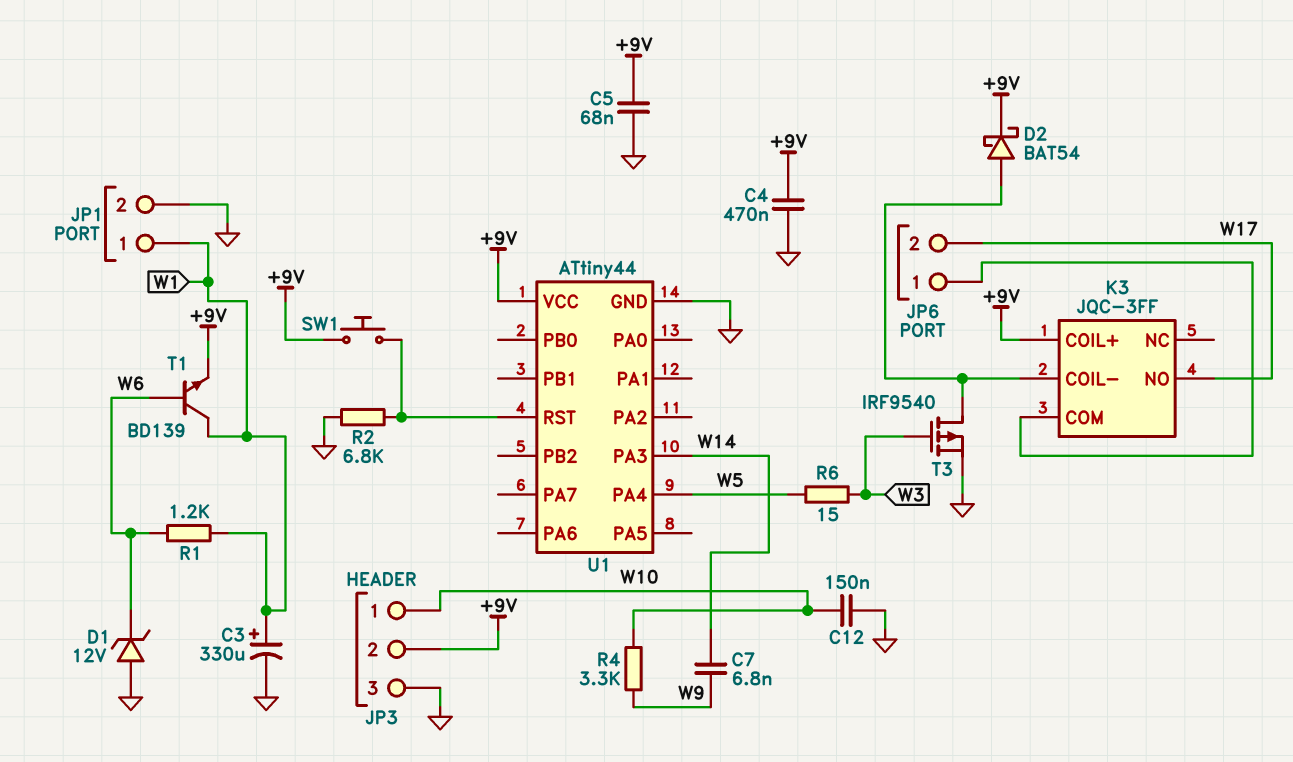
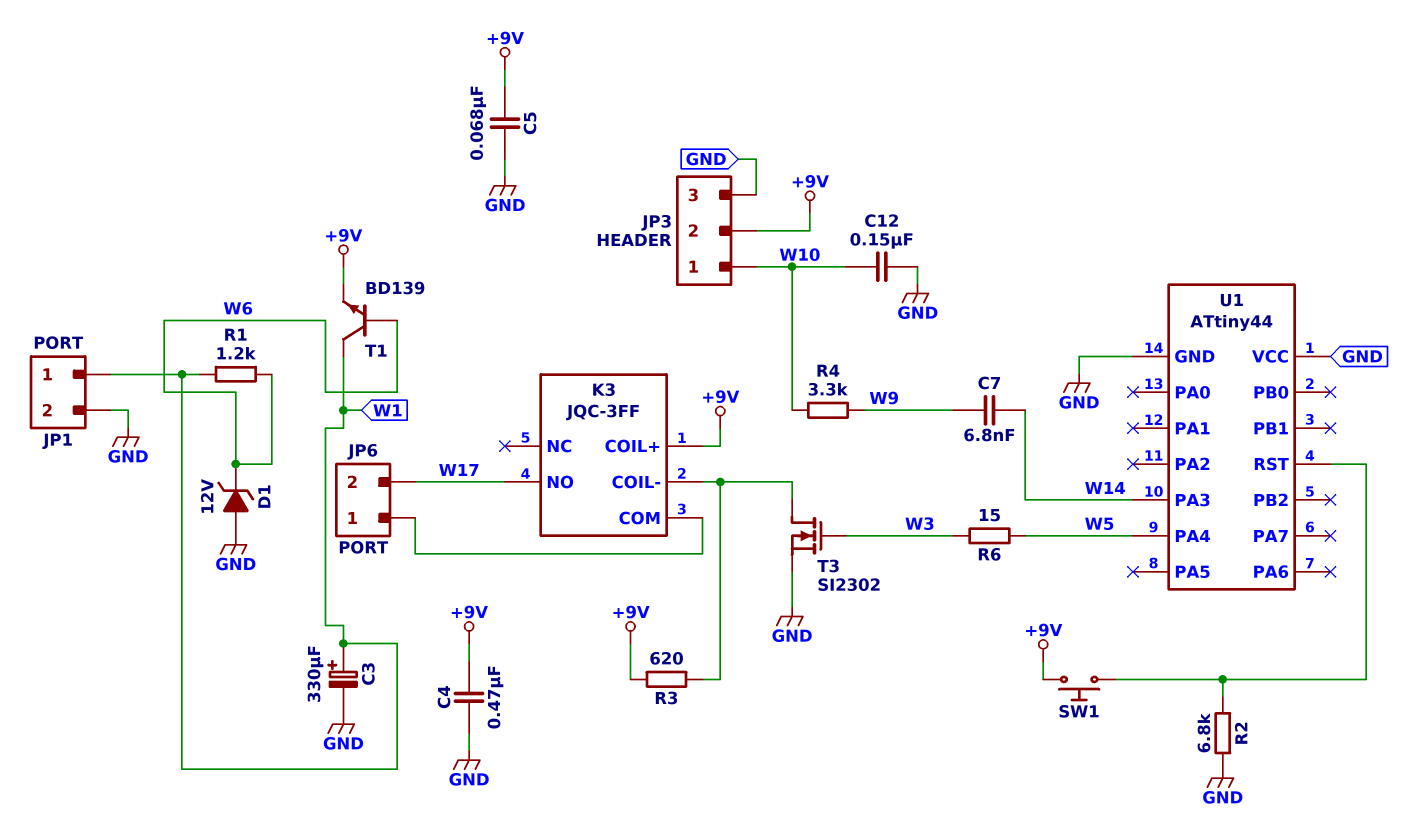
D2: schottky BAT54 (A K3/COIL-, K +9V) -> none
R3: none -> 620 (+9V, K3/COIL-)
T3: PMOS IRF9540 (G W3, D K3/COIL-, S GND) -> NMOS SI2302 (G W3, D K3/COIL-, S GND)
U1 pin VCC: +9V -> GND

